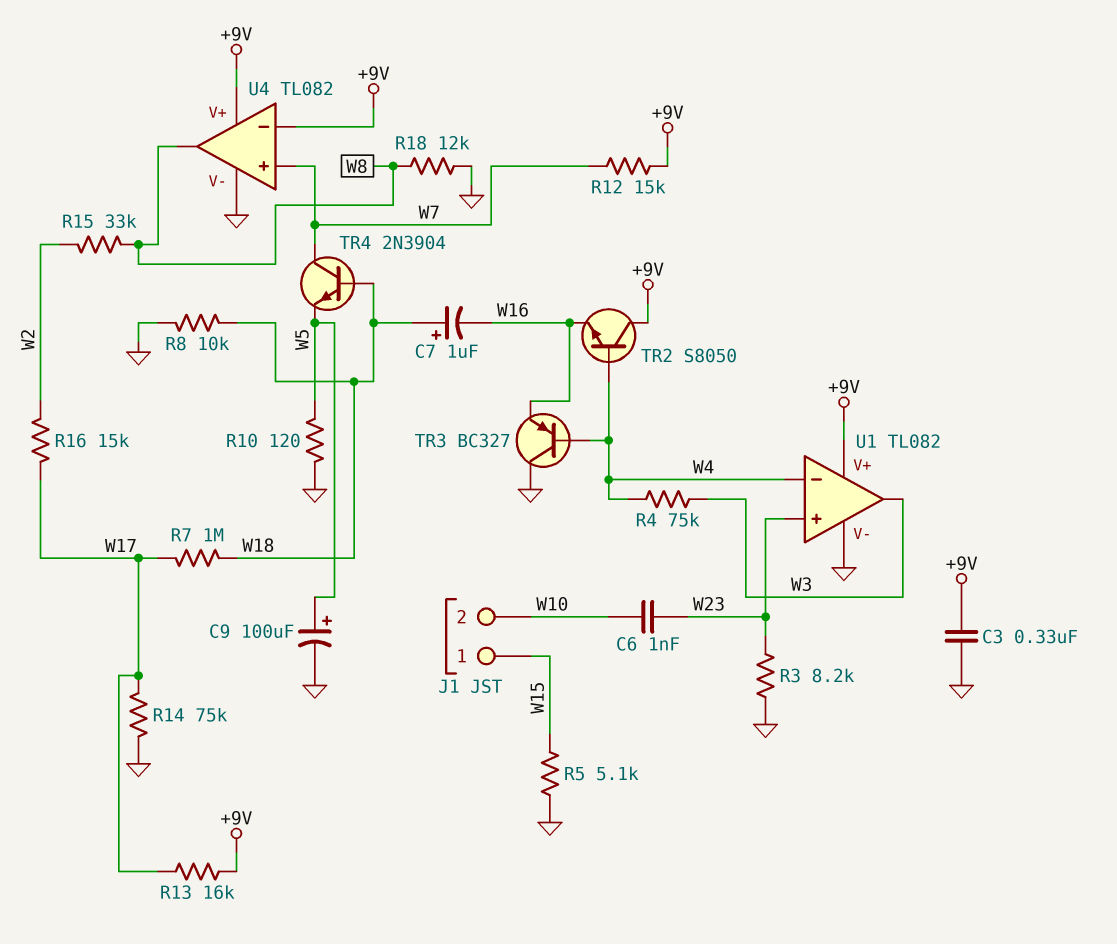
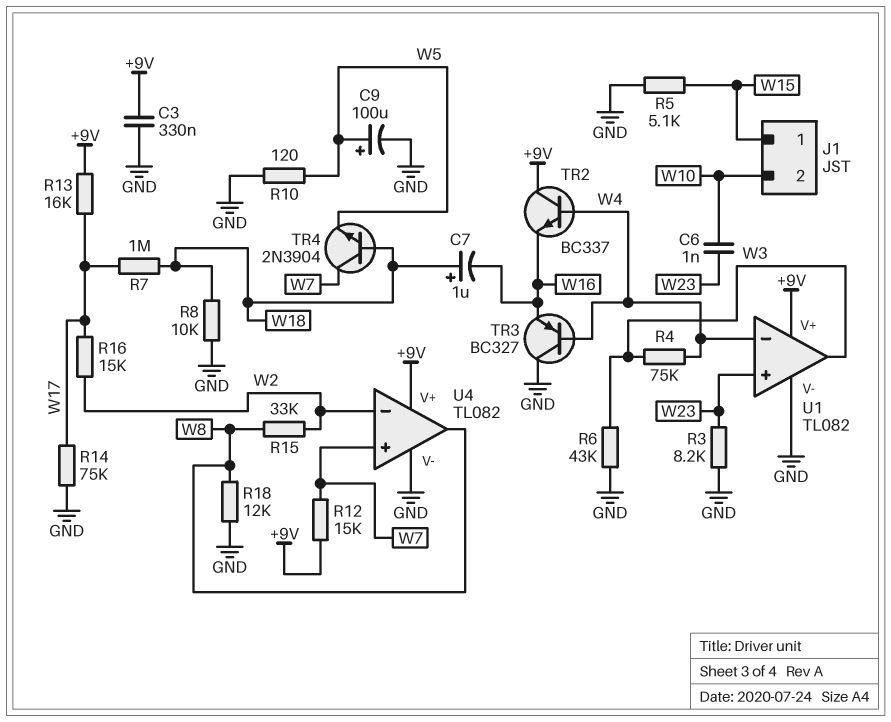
R6: none -> 43k (GND, W3)
TR2: NPN S8050 (B W4, C +9V, E W16) -> NPN BC337 (B W4, C +9V, E W16)
U4 pin in-: +9V -> W2

